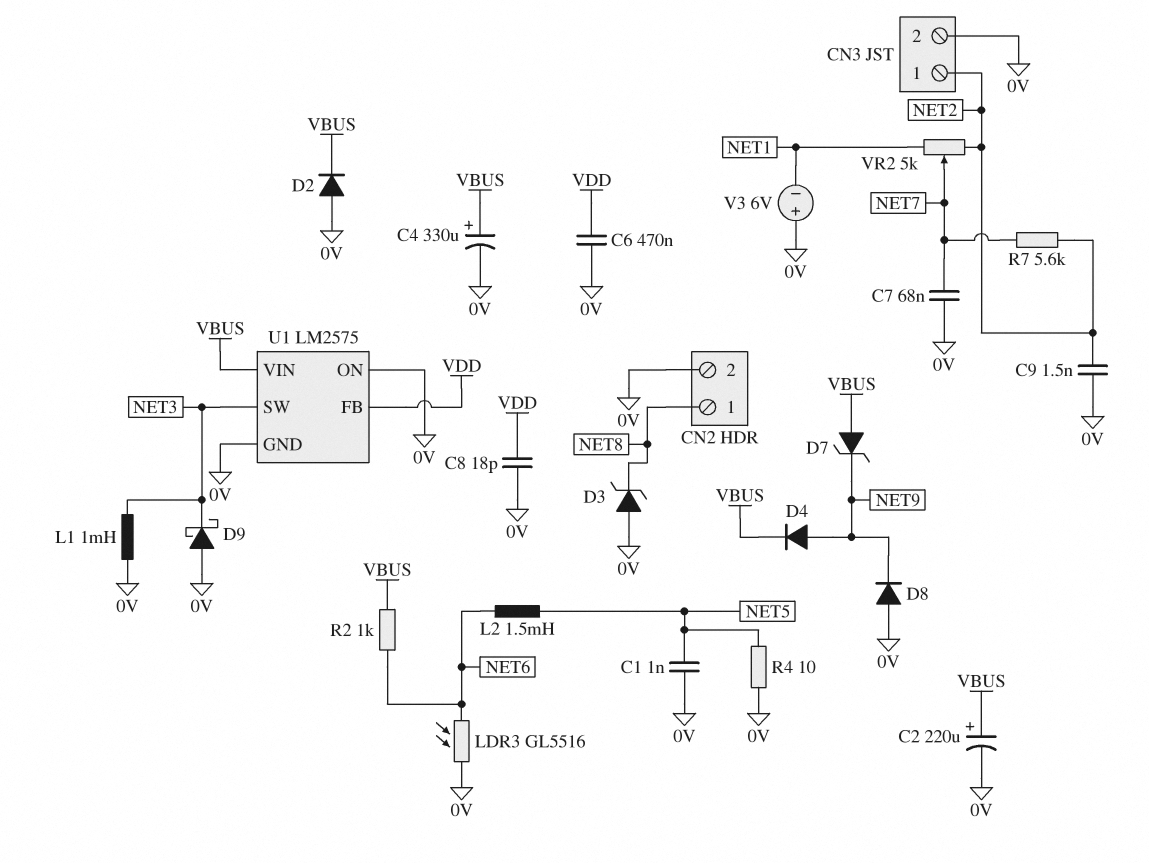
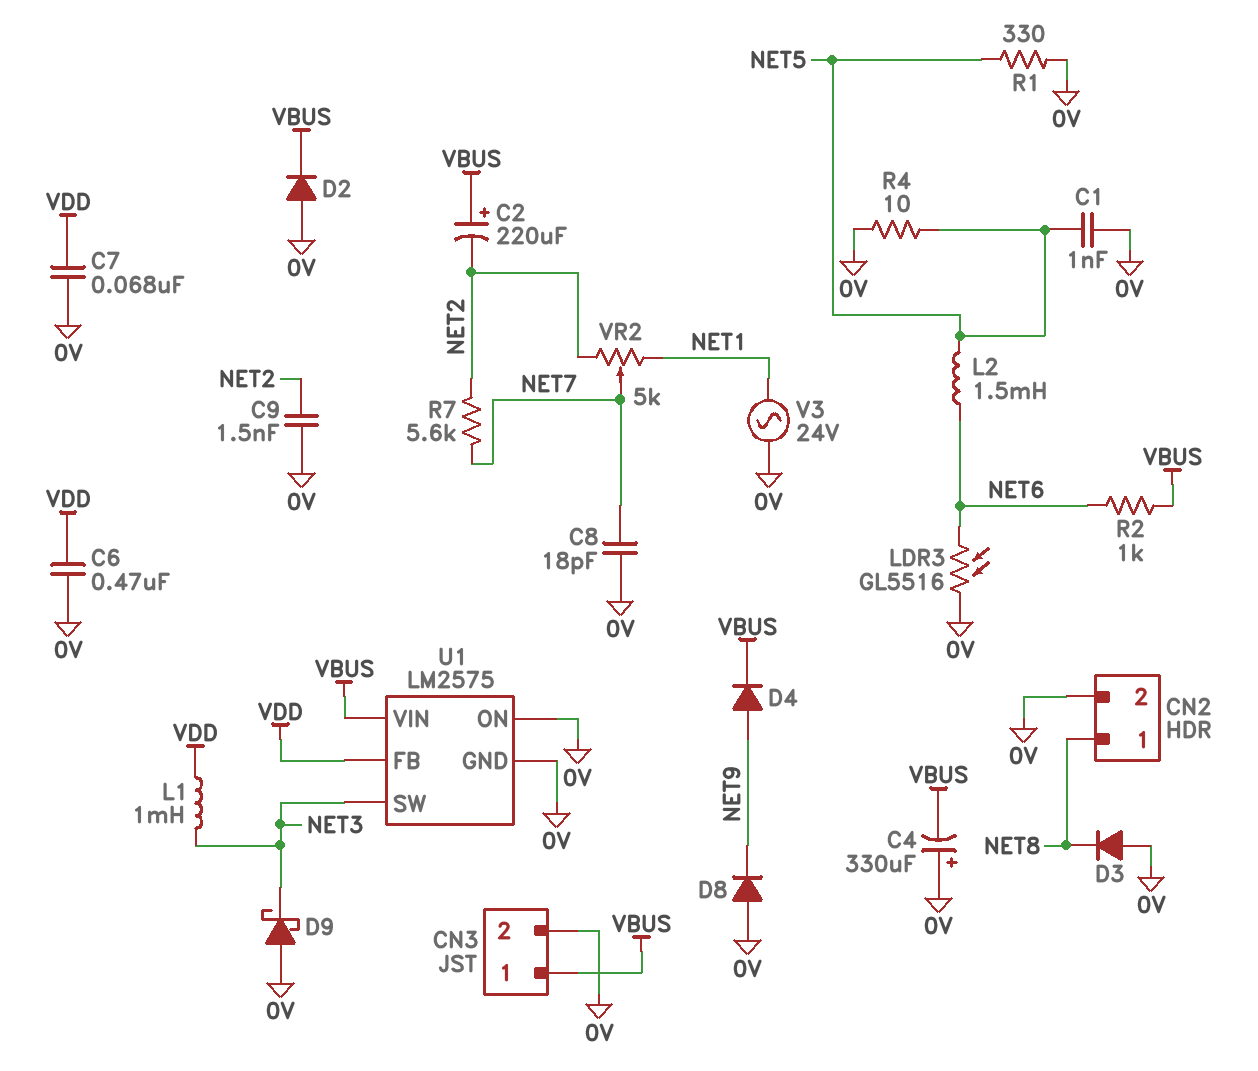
C2: 220uF (plus VBUS, minus 0V) -> 220uF (plus VBUS, minus NET2)
C4: 330uF (plus VBUS, minus 0V) -> 330uF (plus 0V, minus VBUS)
C7: 68nF (0V, NET7) -> 68nF (0V, VDD)
C8: 18pF (0V, VDD) -> 18pF (0V, NET7)
CN3 pin 1: NET2 -> VBUS
D3: zener (A 0V, K NET8) -> diode (A 0V, K NET8)
D7: zener (A VBUS, K NET9) -> none
L1: 1mH (0V, NET3) -> 1mH (NET3, VDD)
R1: none -> 330 (0V, NET5)
V3: 6V (plus 0V, minus NET1) -> AC 24V (0V, NET1)

